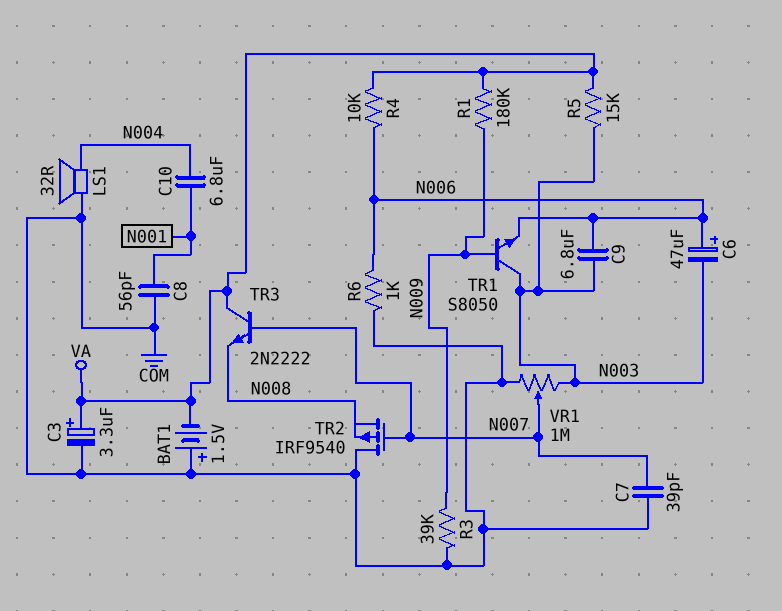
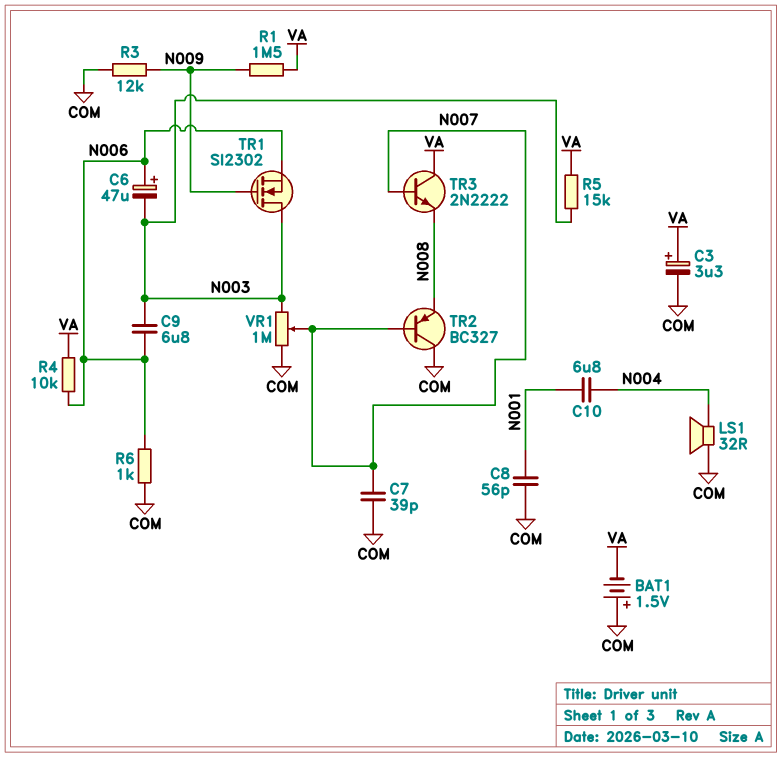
R1: 180k (N009, VA) -> 1.5M (N009, VA)
R3: 39k (COM, N009) -> 12k (COM, N009)
TR1: NPN S8050 (B N009, C N003, E N006) -> NMOS SI2302 (G N009, D N003, S N006)
TR2: PMOS IRF9540 (G N007, D COM, S N008) -> PNP BC327 (B N007, C COM, E N008)

